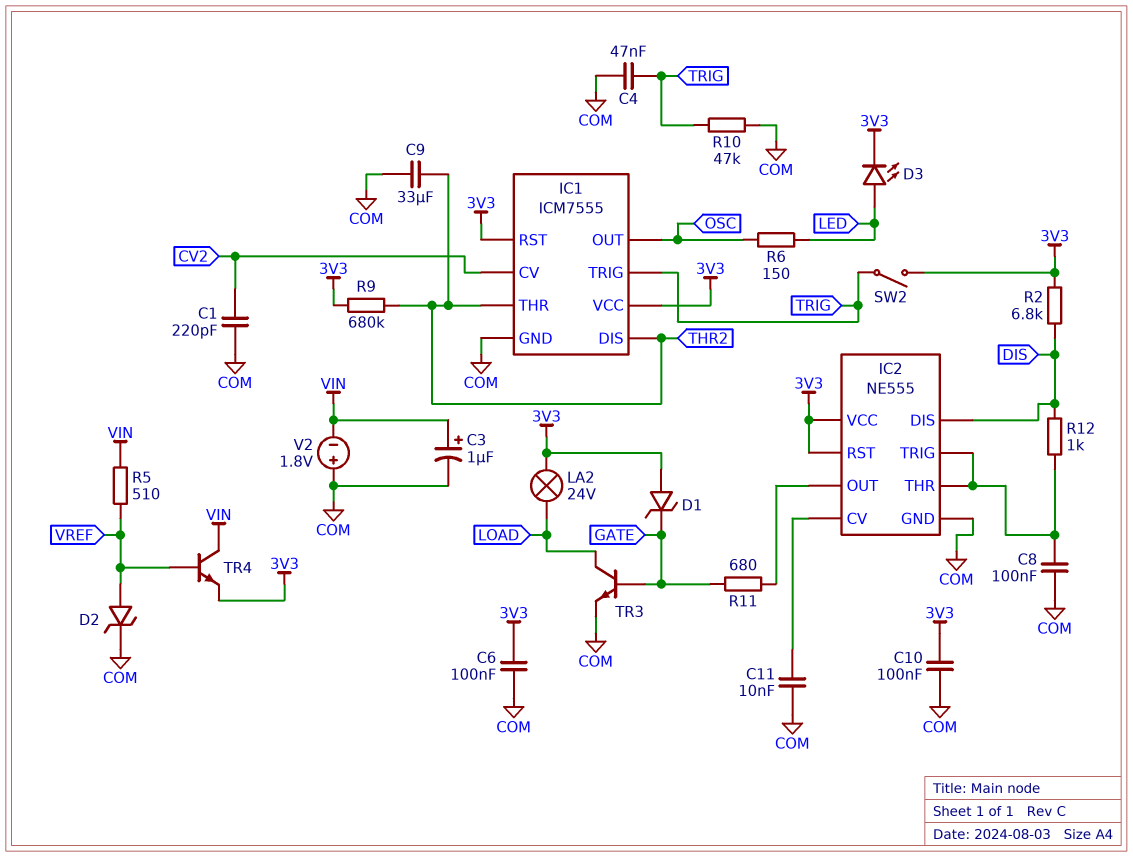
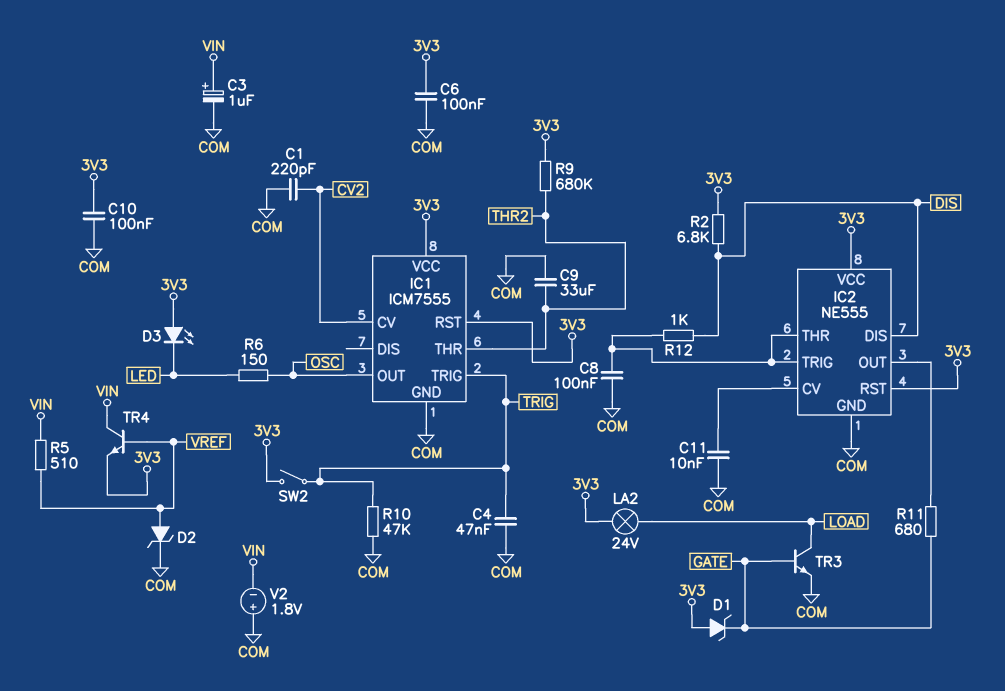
D3: LED (A LED, K 3V3) -> LED (A 3V3, K LED)
IC1 pin DIS: THR2 -> none

